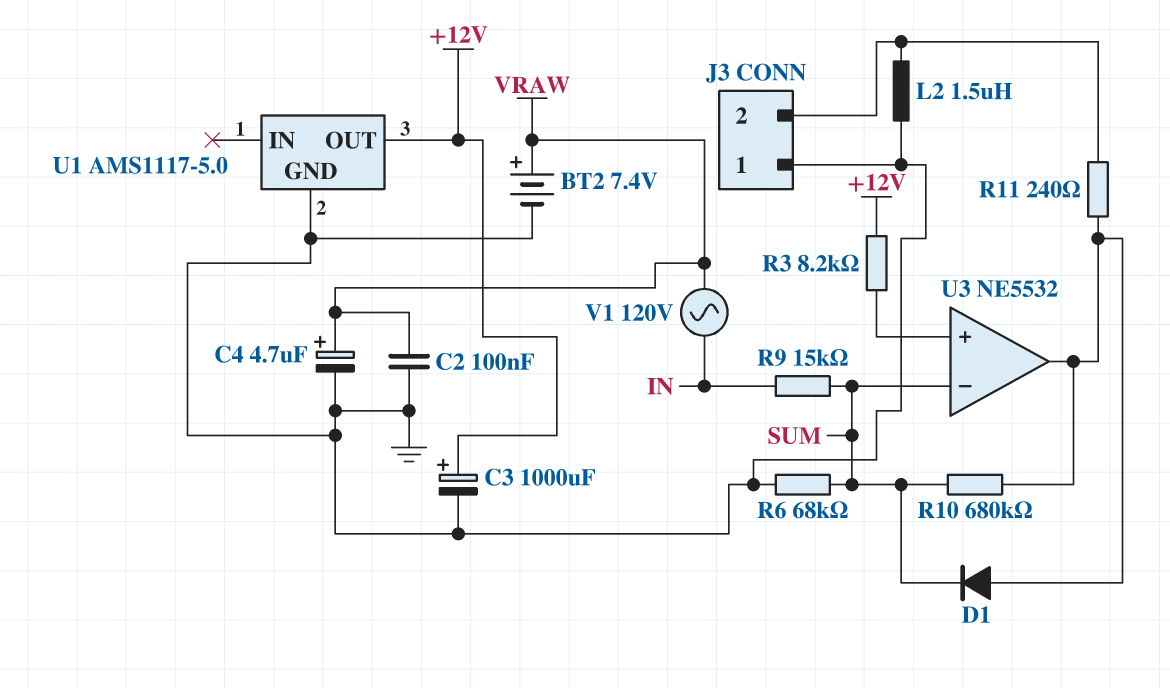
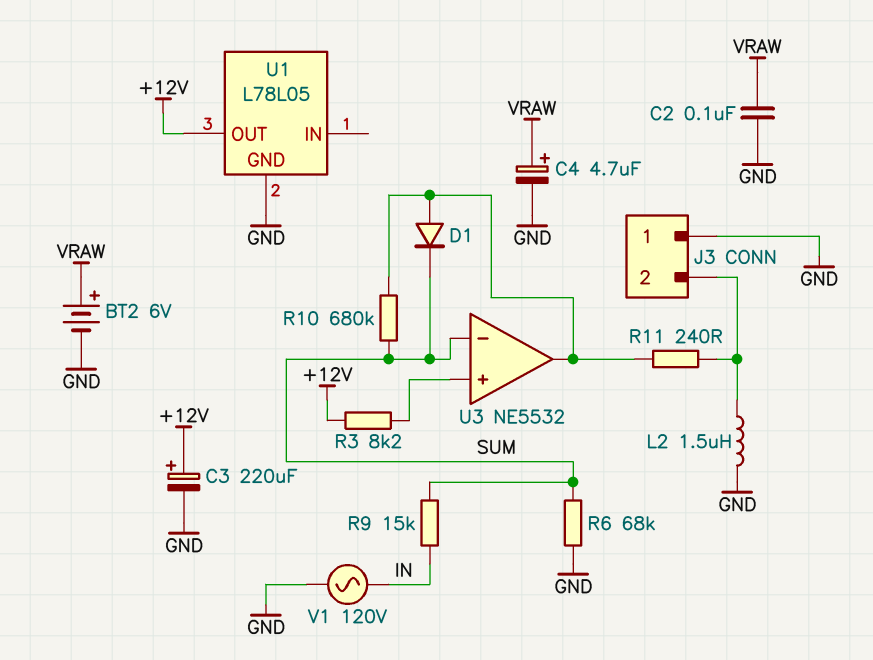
BT2: 7.4V (plus VRAW, minus GND) -> 6V (plus VRAW, minus GND)
C3: 1000uF (plus +12V, minus GND) -> 220uF (plus +12V, minus GND)
U1: AMS1117-5.0 -> L78L05
V1: AC 120V (IN, VRAW) -> AC 120V (GND, IN)

